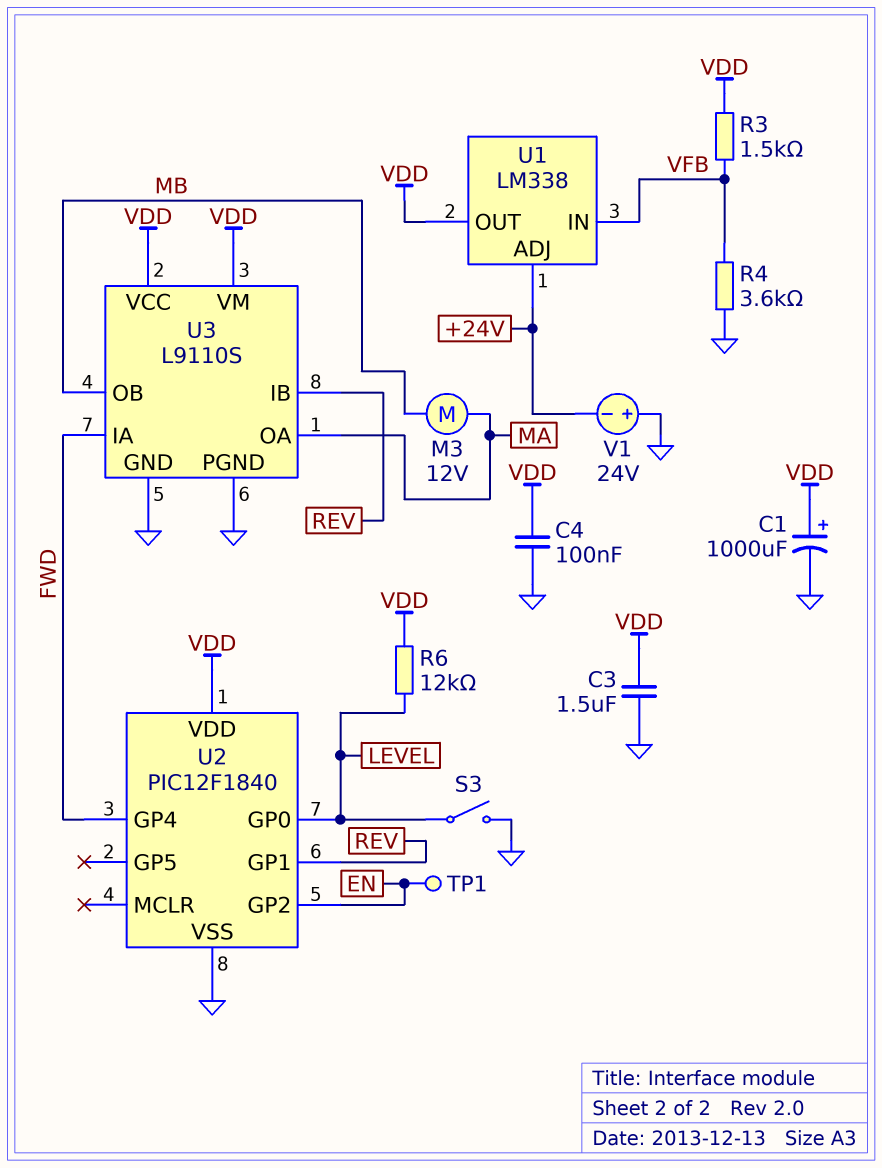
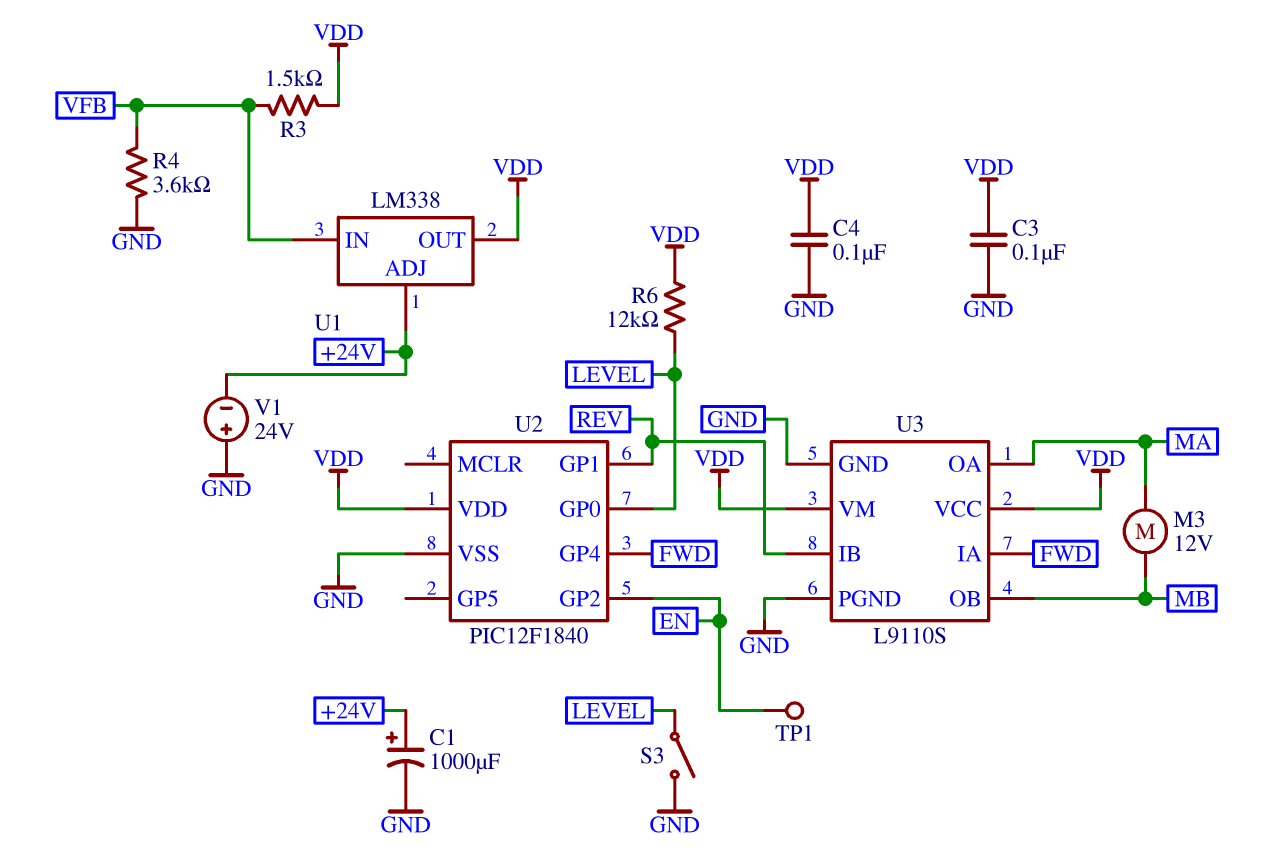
C1: 1000uF (plus VDD, minus GND) -> 1000uF (plus +24V, minus GND)
C3: 1.5uF (GND, VDD) -> 100nF (GND, VDD)

